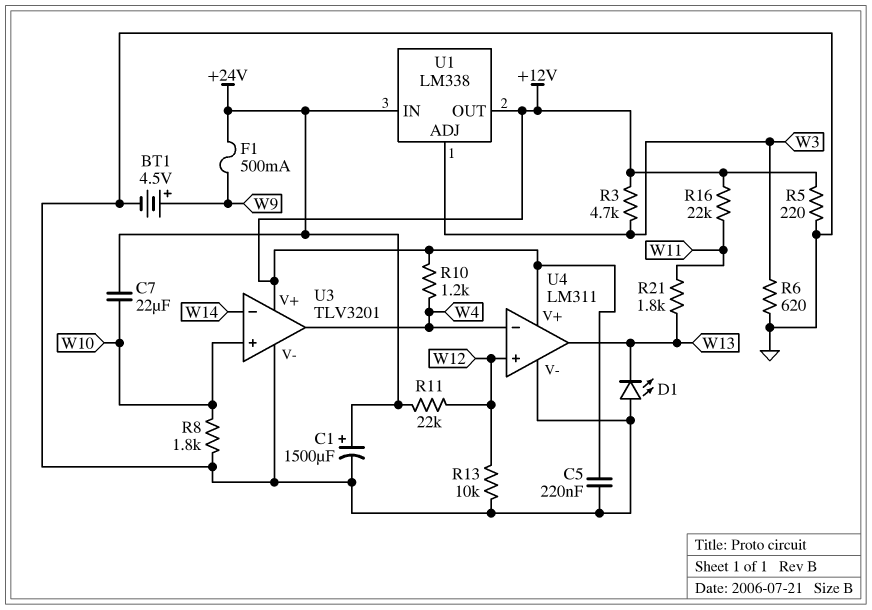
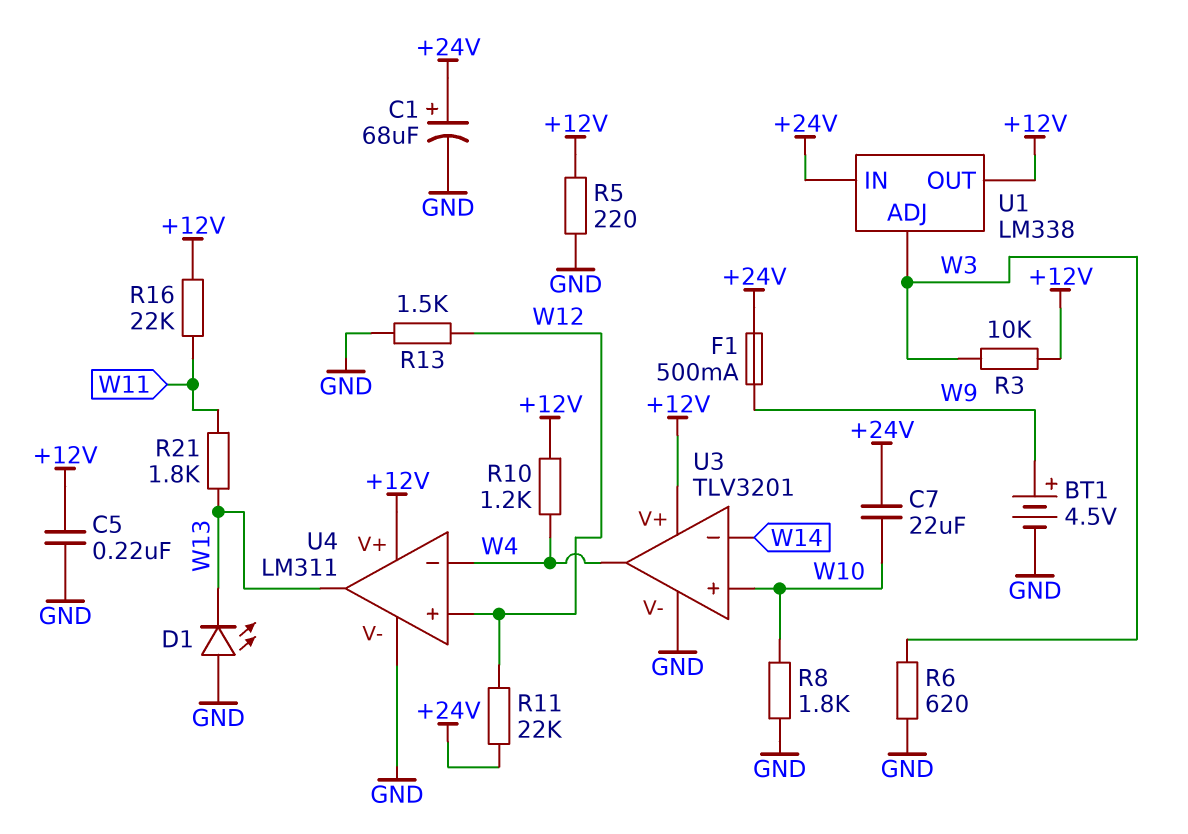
C1: 1500uF (plus +24V, minus GND) -> 68uF (plus +24V, minus GND)
R3: 4.7k (+12V, W3) -> 10k (+12V, W3)
R13: 10k (GND, W12) -> 1.5k (GND, W12)

